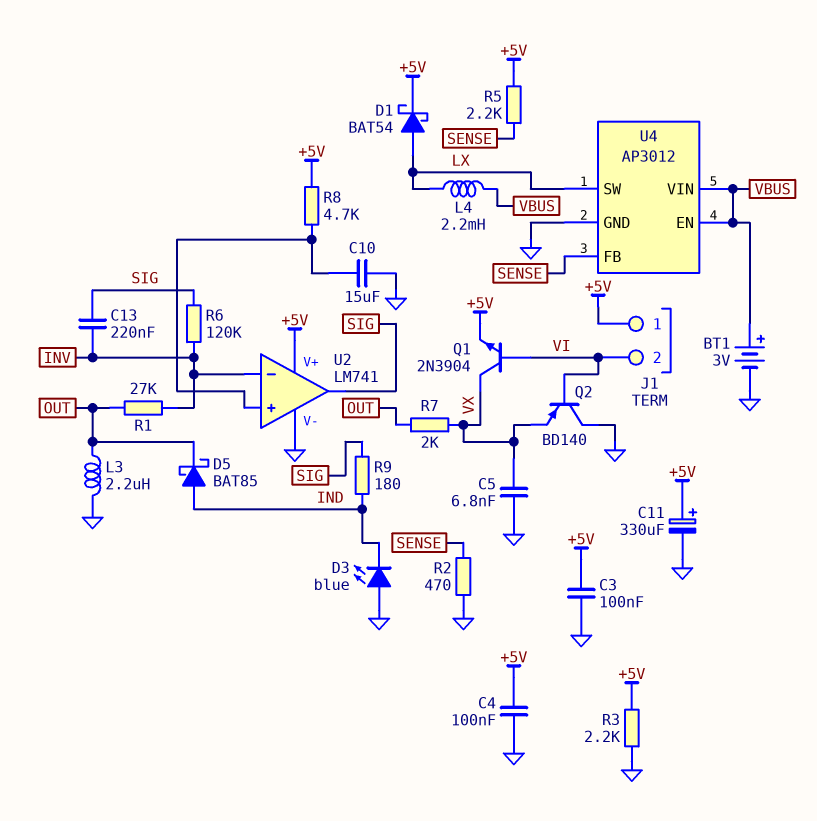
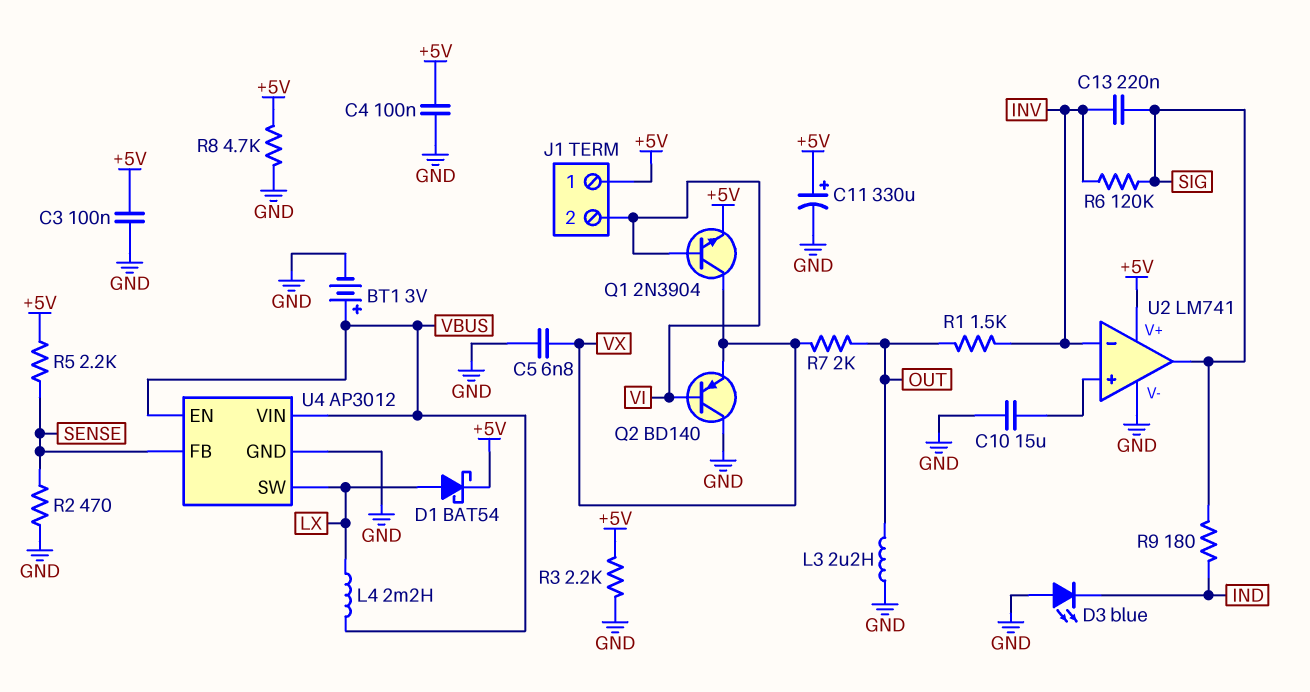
D5: schottky BAT85 (A IND, K OUT) -> none
R1: 27k (INV, OUT) -> 1.5k (INV, OUT)
R8: 4.7k (+5V, U2/in+) -> 4.7k (+5V, GND)

